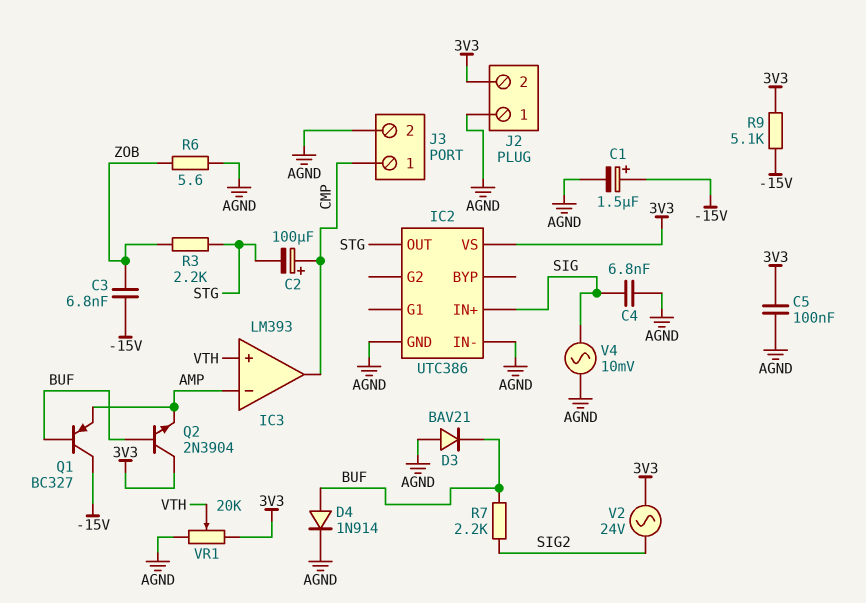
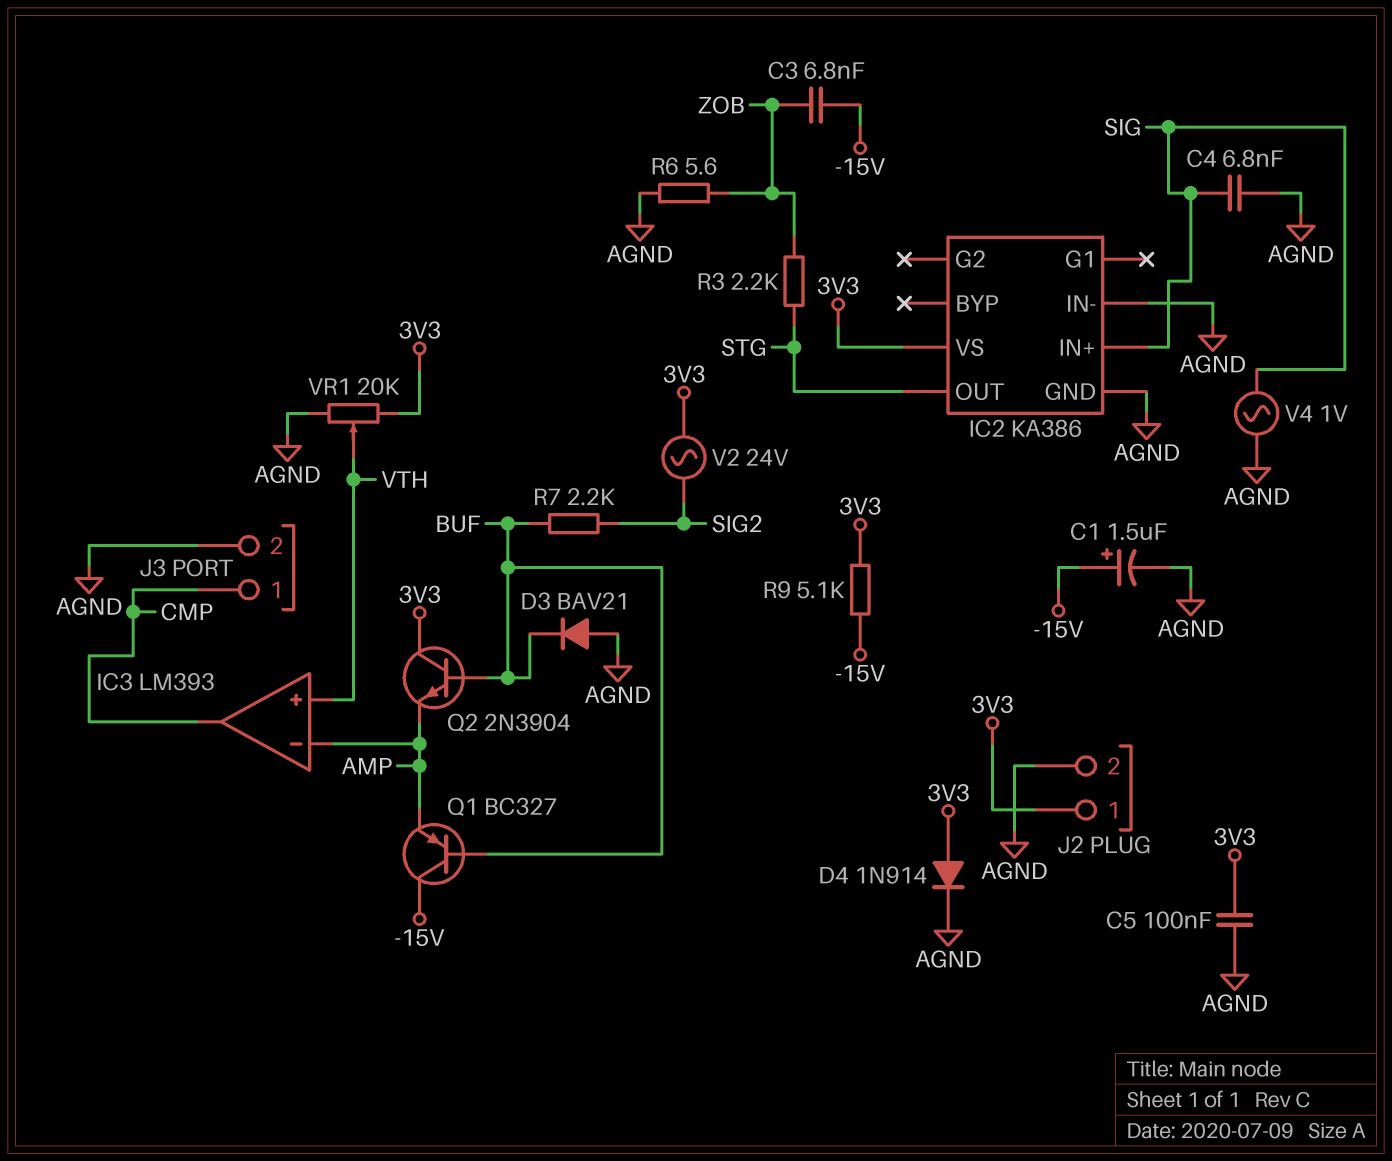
C2: 100uF (plus CMP, minus STG) -> none
D4: diode 1N914 (A BUF, K AGND) -> diode 1N914 (A 3V3, K AGND)
IC2: UTC386 -> KA386
J2 pin 1: AGND -> 3V3
J2 pin 2: 3V3 -> AGND
V4: AC 10mV (AGND, SIG) -> AC 1V (AGND, SIG)

